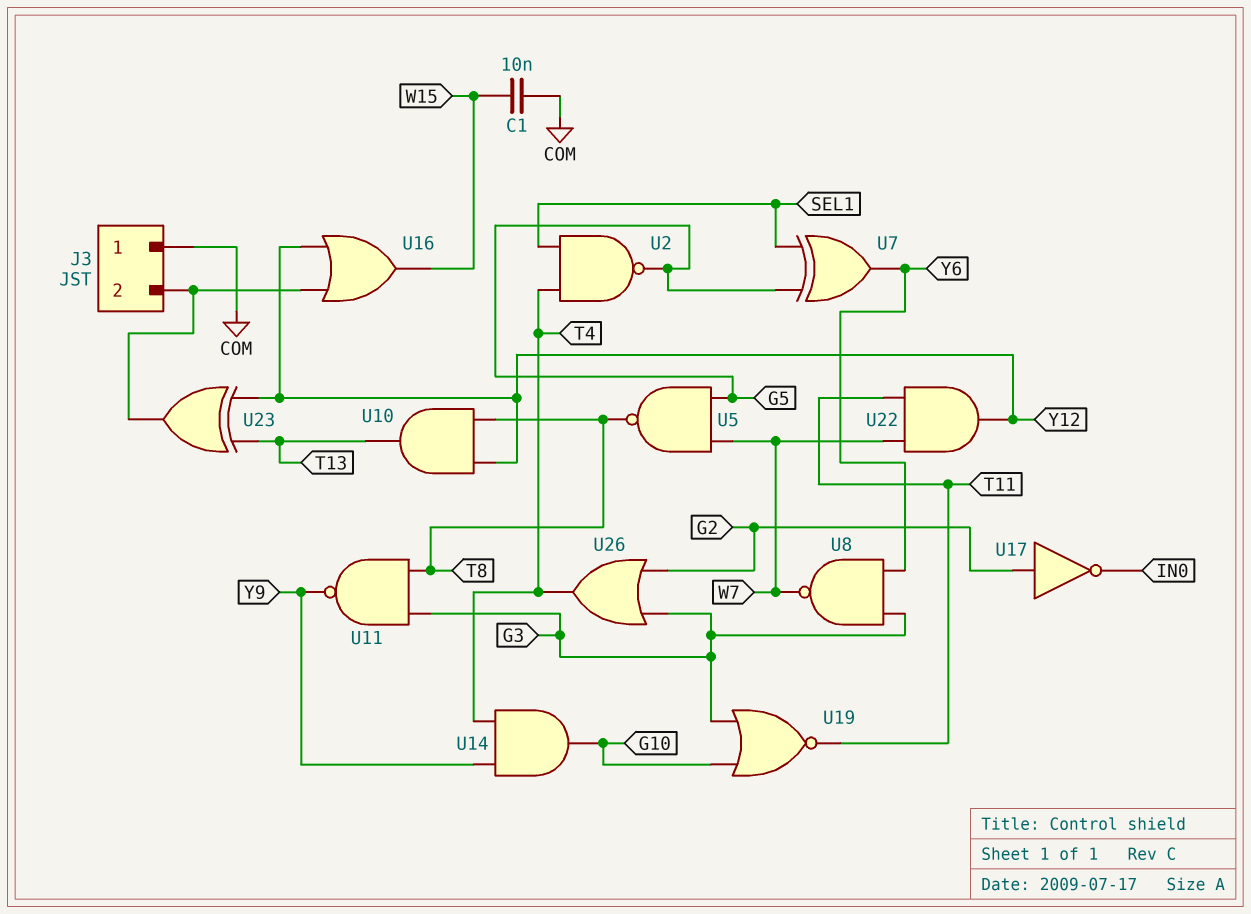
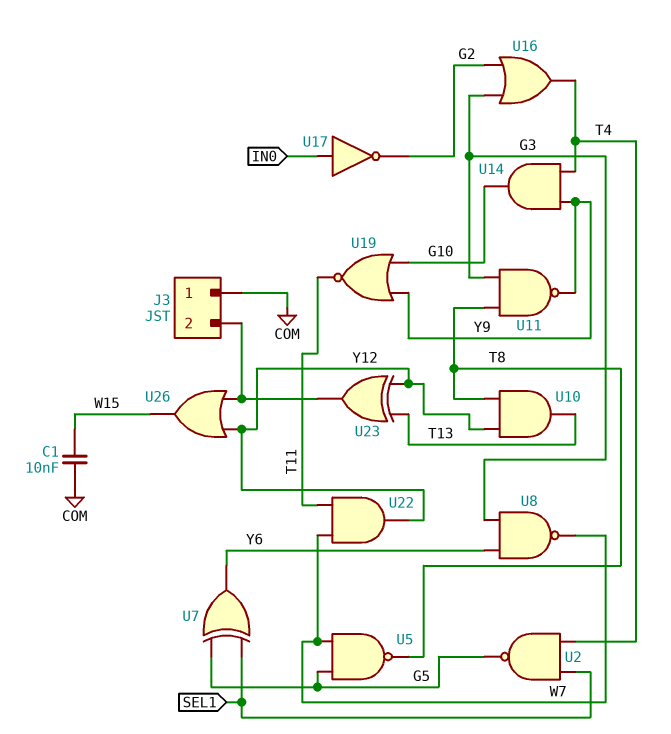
U16: OR (in J3/2, in Y12, out W15) -> OR (in G2, in G3, out T4)
U17: NOT (in G2, out IN0) -> NOT (in IN0, out G2)
U19: NOR (in G3, in G10, out T11) -> NOR (in G10, in Y9, out T11)
U26: OR (in G2, in G3, out T4) -> OR (in J3/2, in Y12, out W15)

